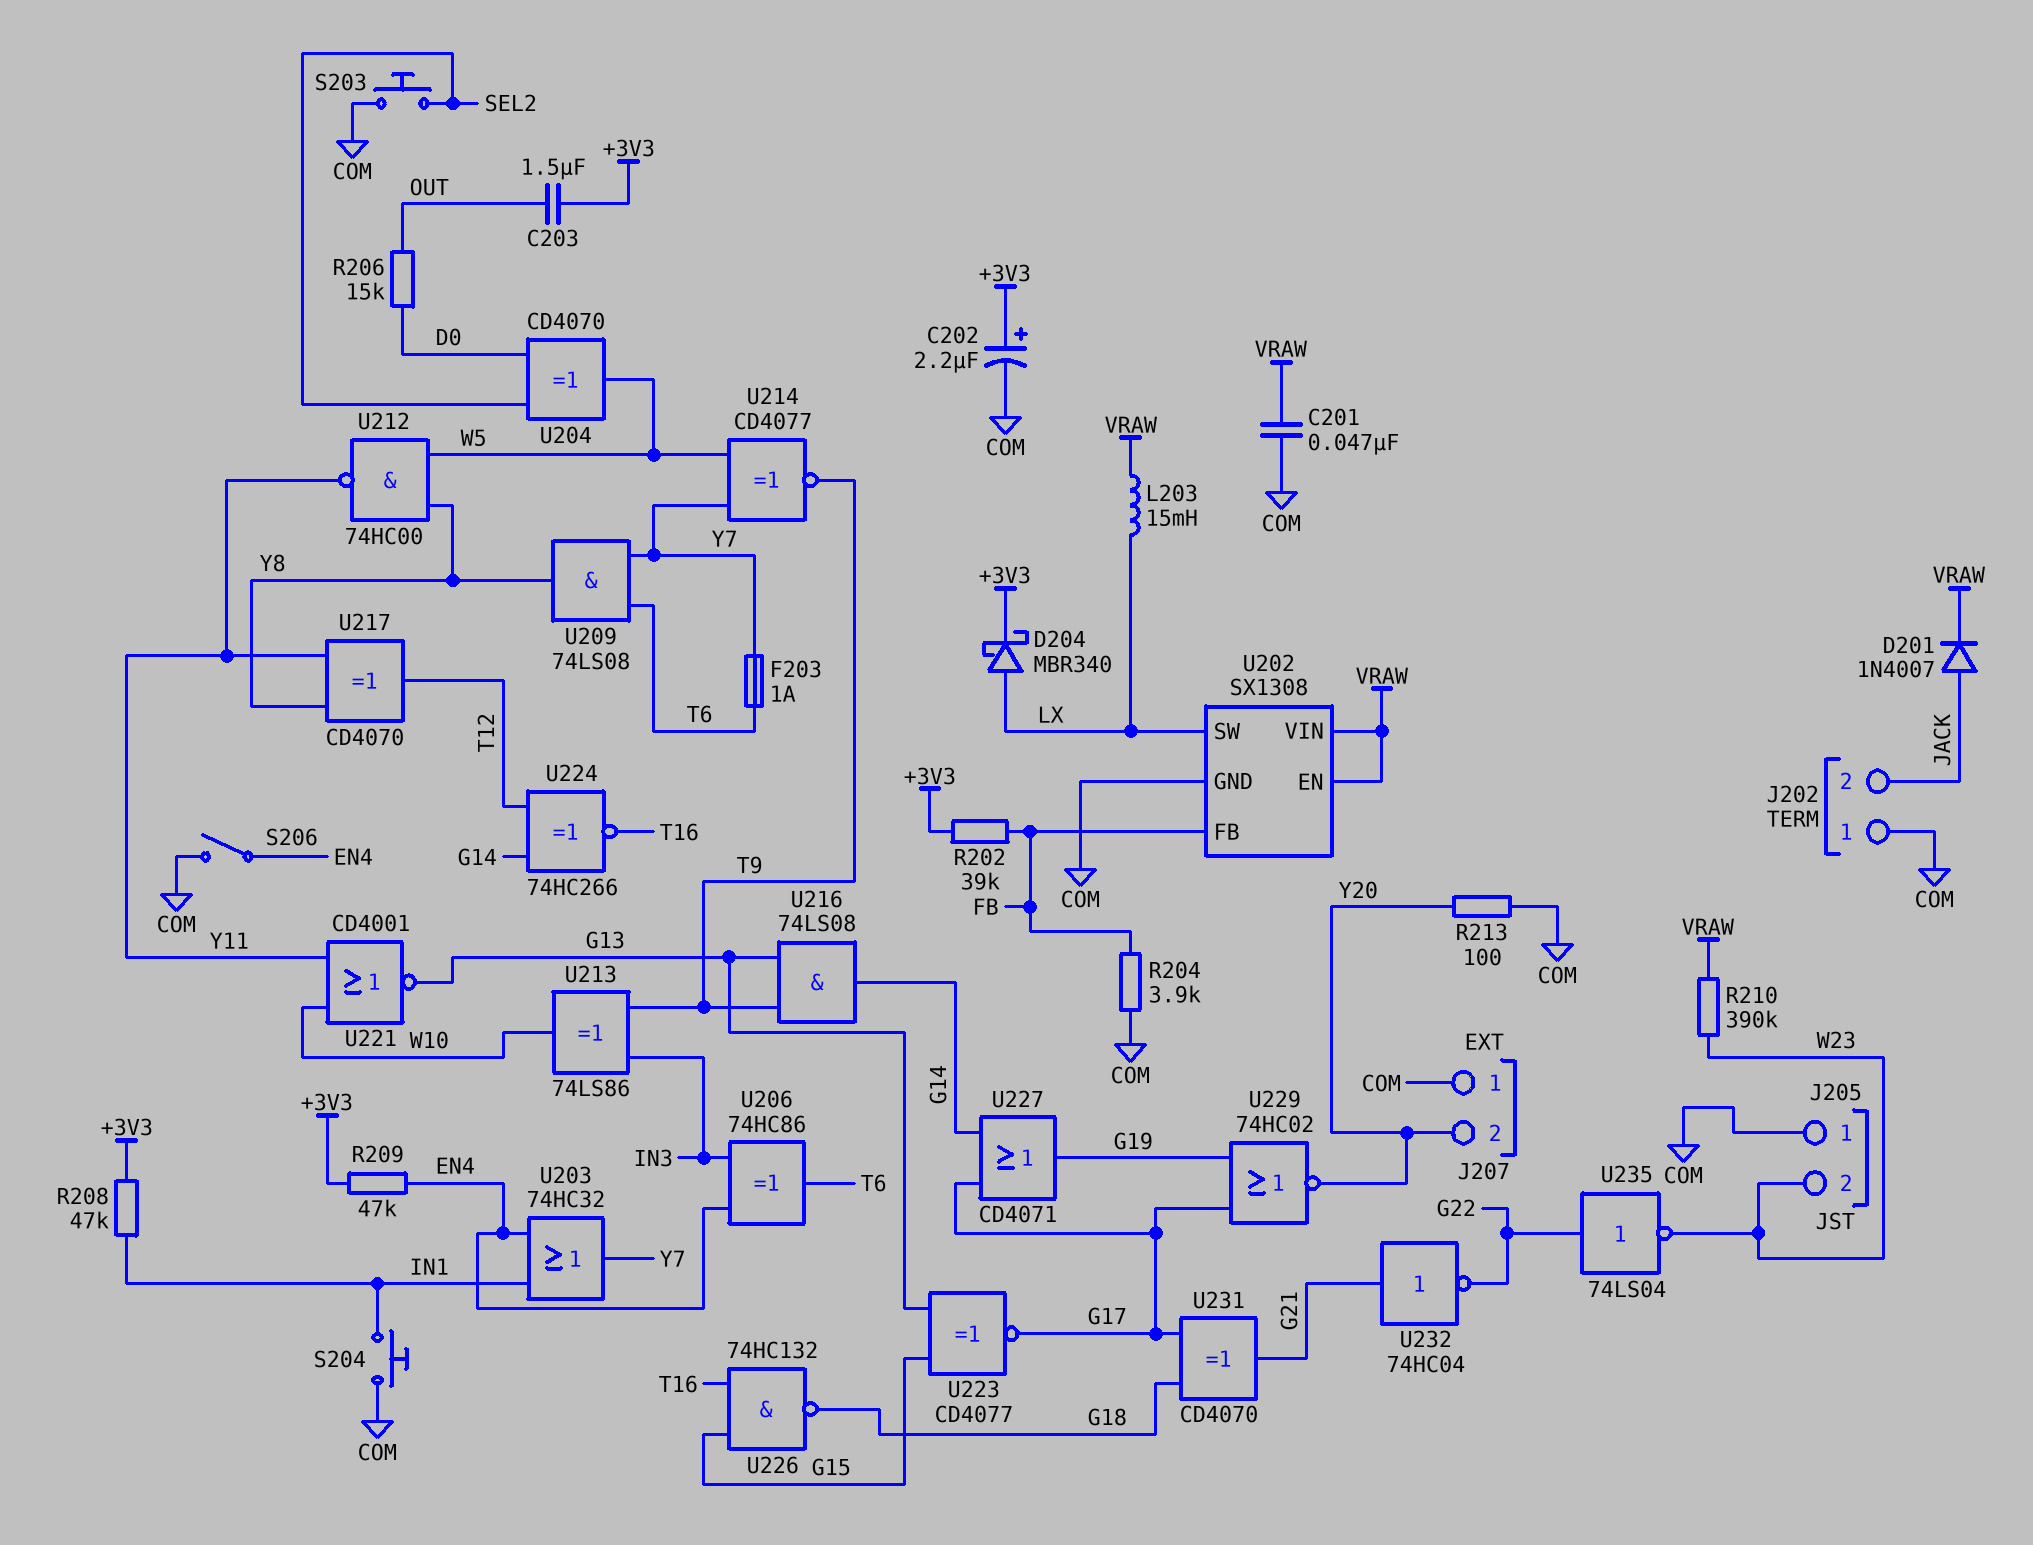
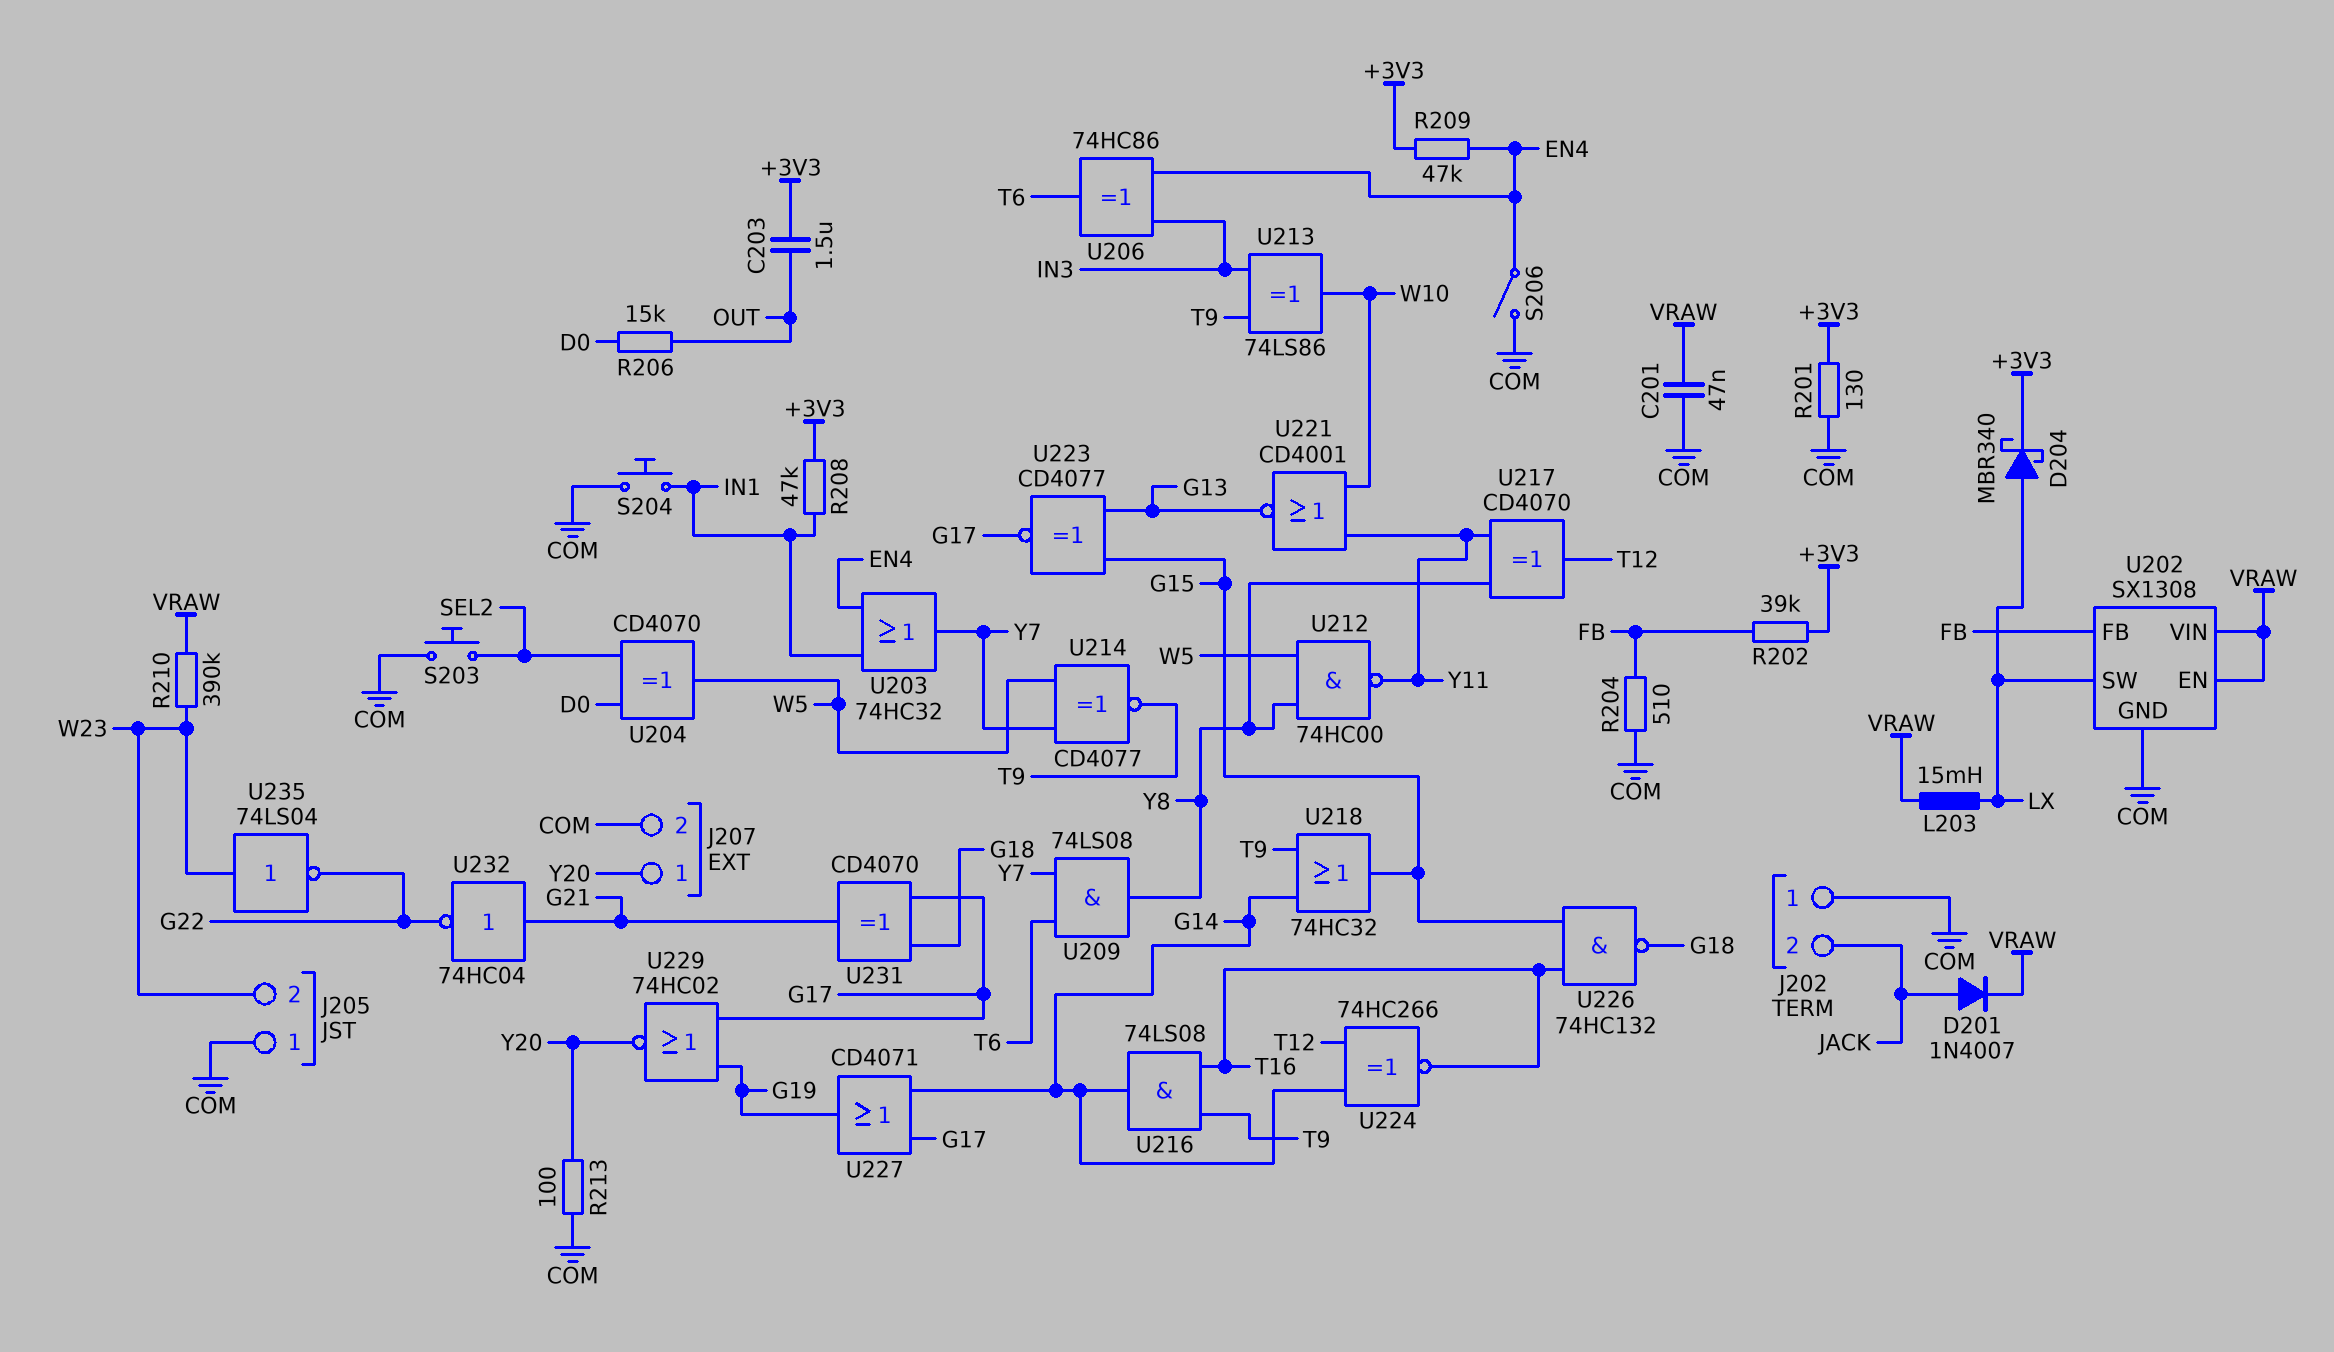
C202: 2.2uF (plus +3V3, minus COM) -> none
F203: 1A (T6, Y7) -> none
J207 pin 1: COM -> Y20
J207 pin 2: Y20 -> COM
R201: none -> 130 (+3V3, COM)
R204: 3.9k (COM, FB) -> 510 (COM, FB)
U216: AND 74LS08 (in G13, in T9, out G14) -> AND 74LS08 (in T9, in T16, out G14)
U218: none -> OR 74HC32 (in G14, in T9, out G15)
U235: NOT 74LS04 (in G22, out W23) -> NOT 74LS04 (in W23, out G22)

